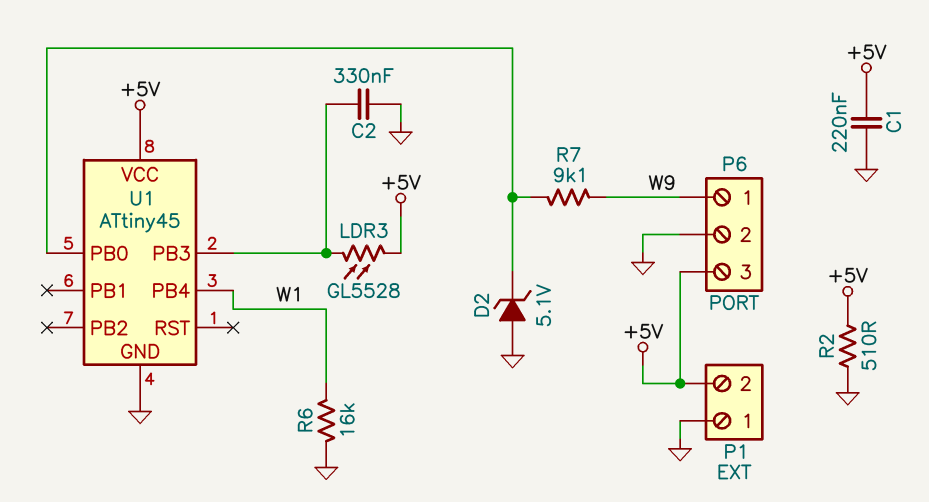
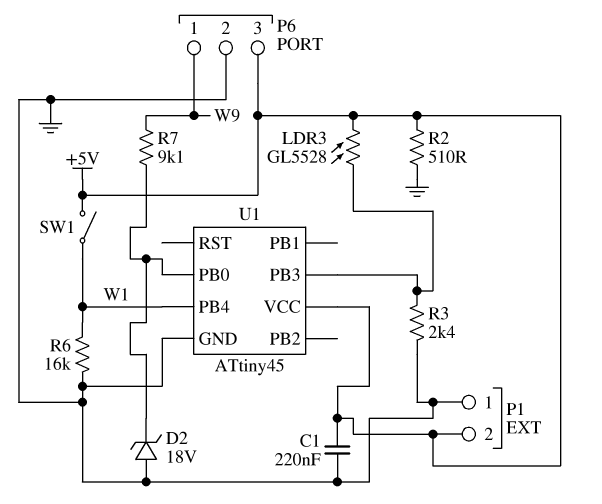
C2: 330nF (GND, U1/PB3) -> none
D2: zener 5.1V (A GND, K U1/PB0) -> zener 18V (A GND, K U1/PB0)
R3: none -> 2.4k (GND, U1/PB3)
SW1: none -> switch (+5V, W1)

